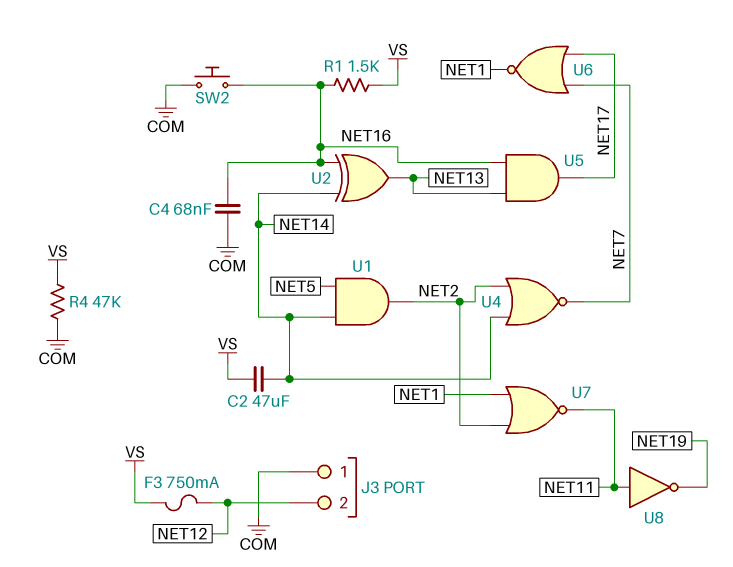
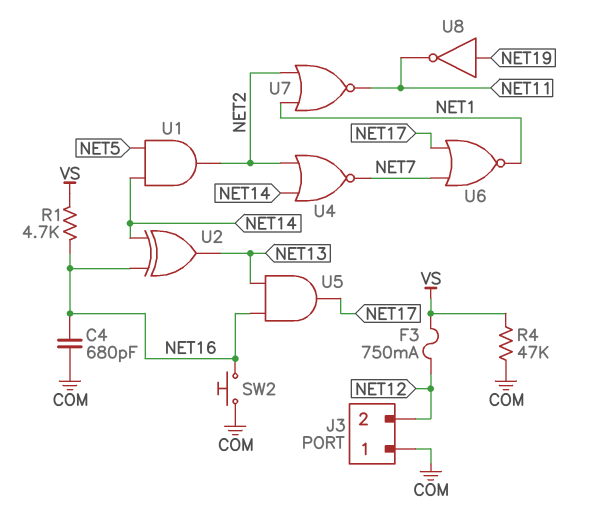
C2: 47uF (NET14, VS) -> none
C4: 68nF (COM, NET16) -> 680pF (COM, NET16)
R1: 1.5k (NET16, VS) -> 4.7k (NET16, VS)
U8: NOT (in NET11, out NET19) -> NOT (in NET19, out NET11)

